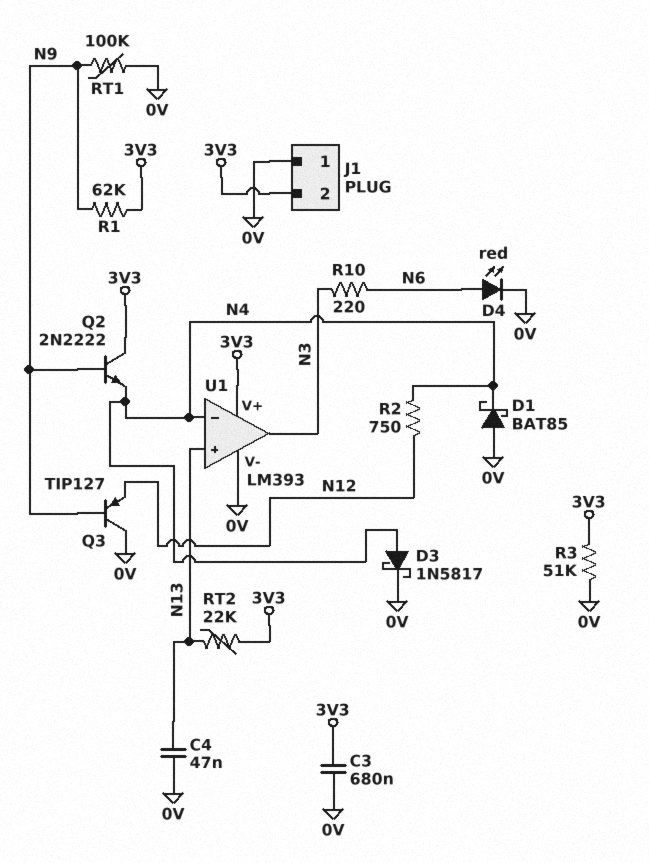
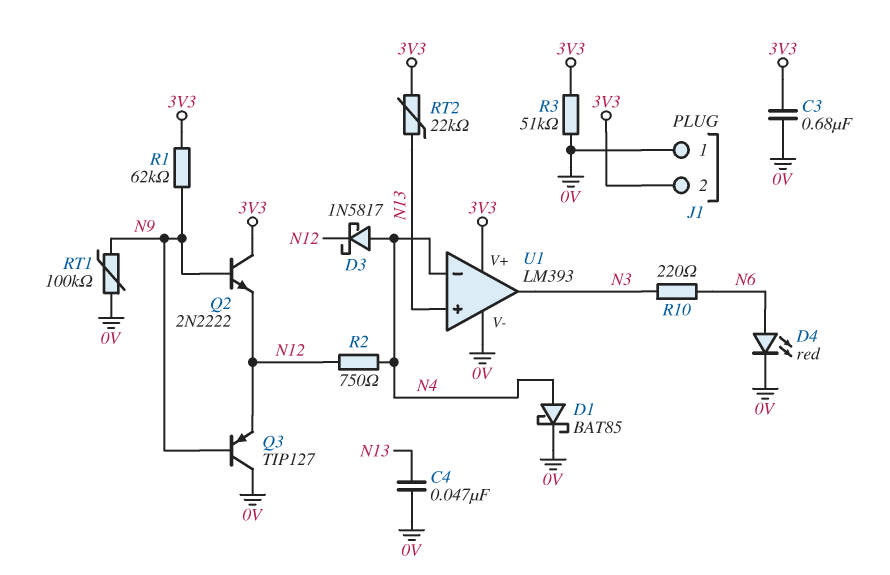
D1: schottky BAT85 (A 0V, K N4) -> schottky BAT85 (A N4, K 0V)
D3: schottky 1N5817 (A N4, K 0V) -> schottky 1N5817 (A N4, K N12)
Q2: NPN 2N2222 (B N9, C 3V3, E N4) -> NPN 2N2222 (B N9, C 3V3, E N12)

